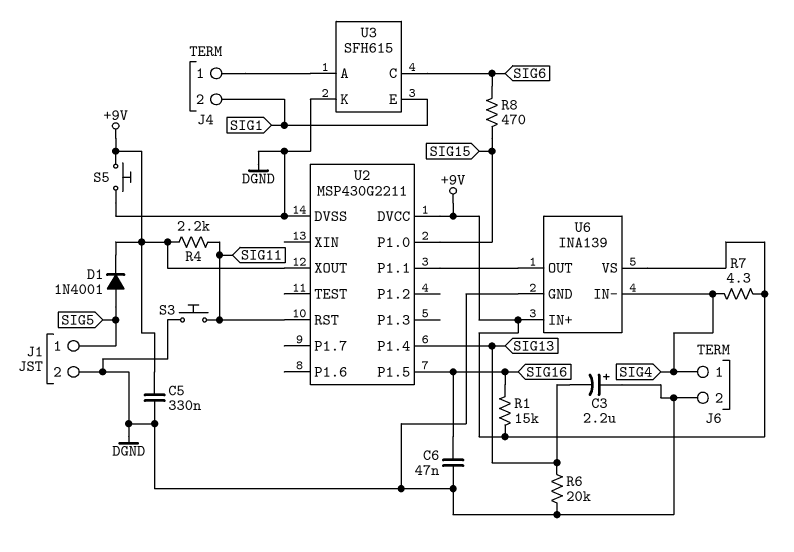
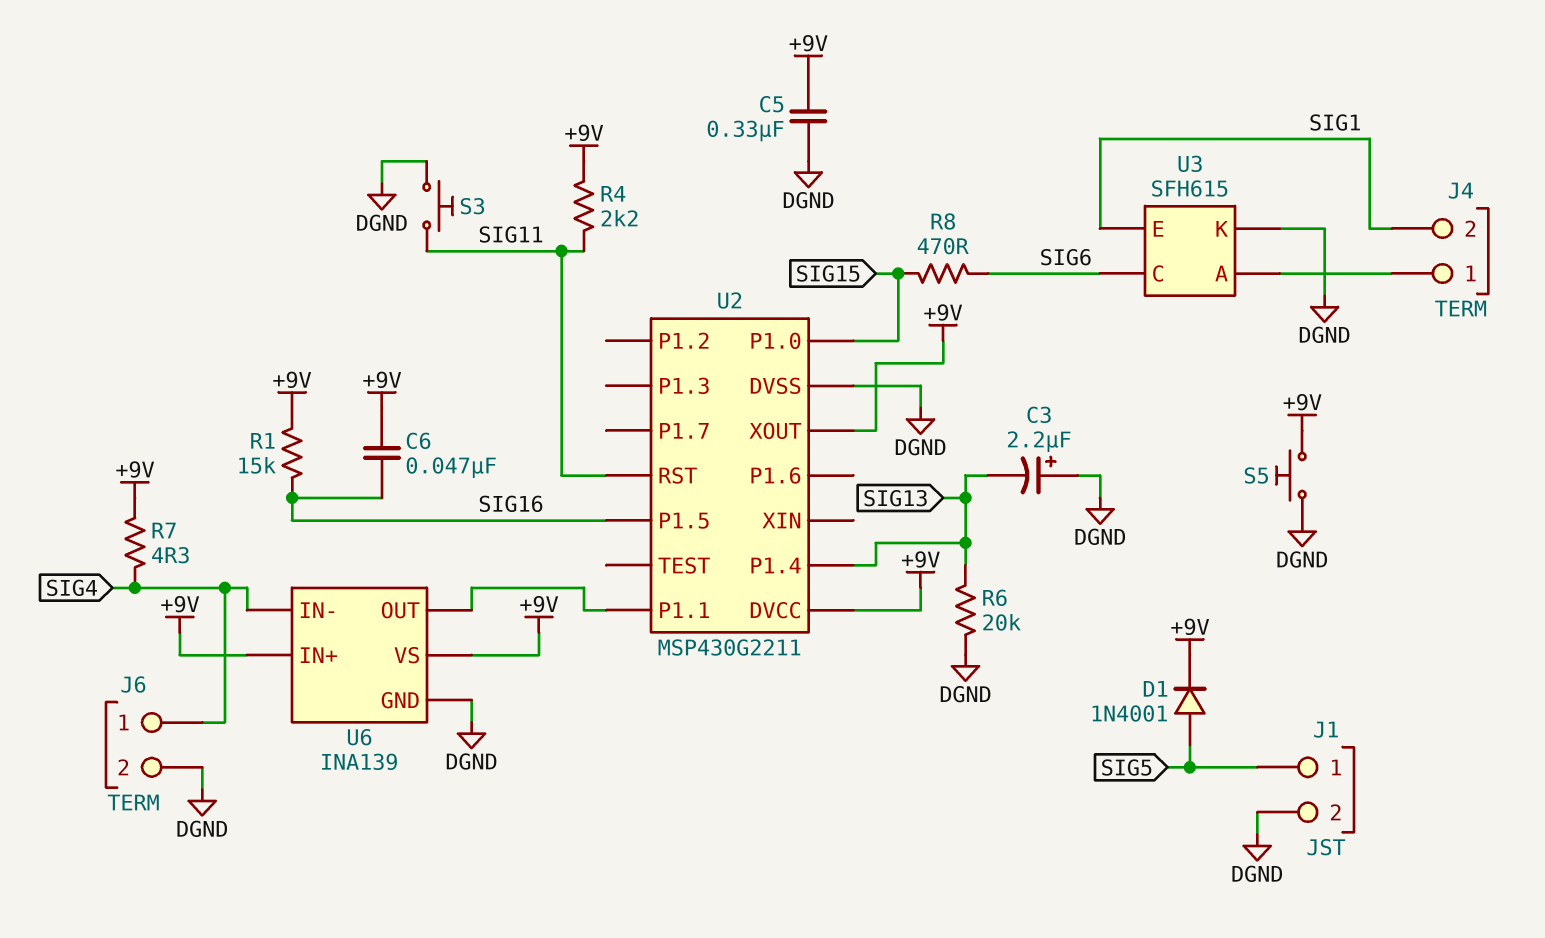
C6: 47nF (DGND, SIG16) -> 47nF (+9V, SIG16)

